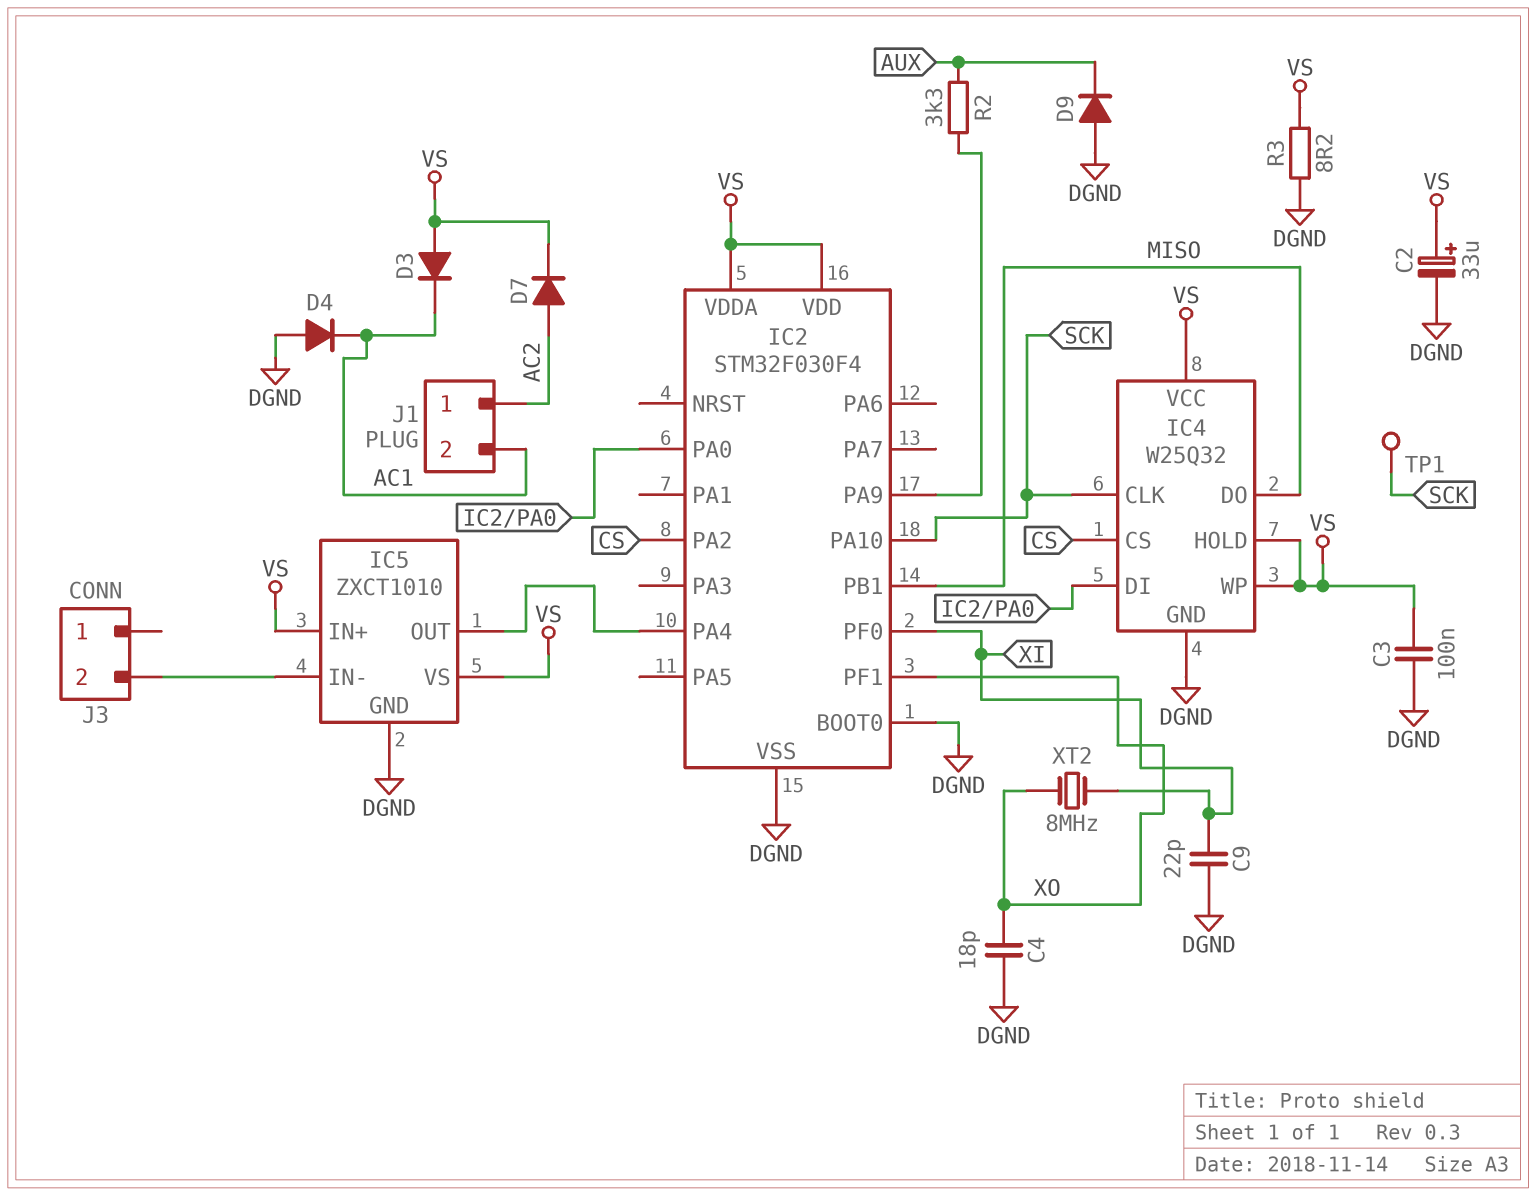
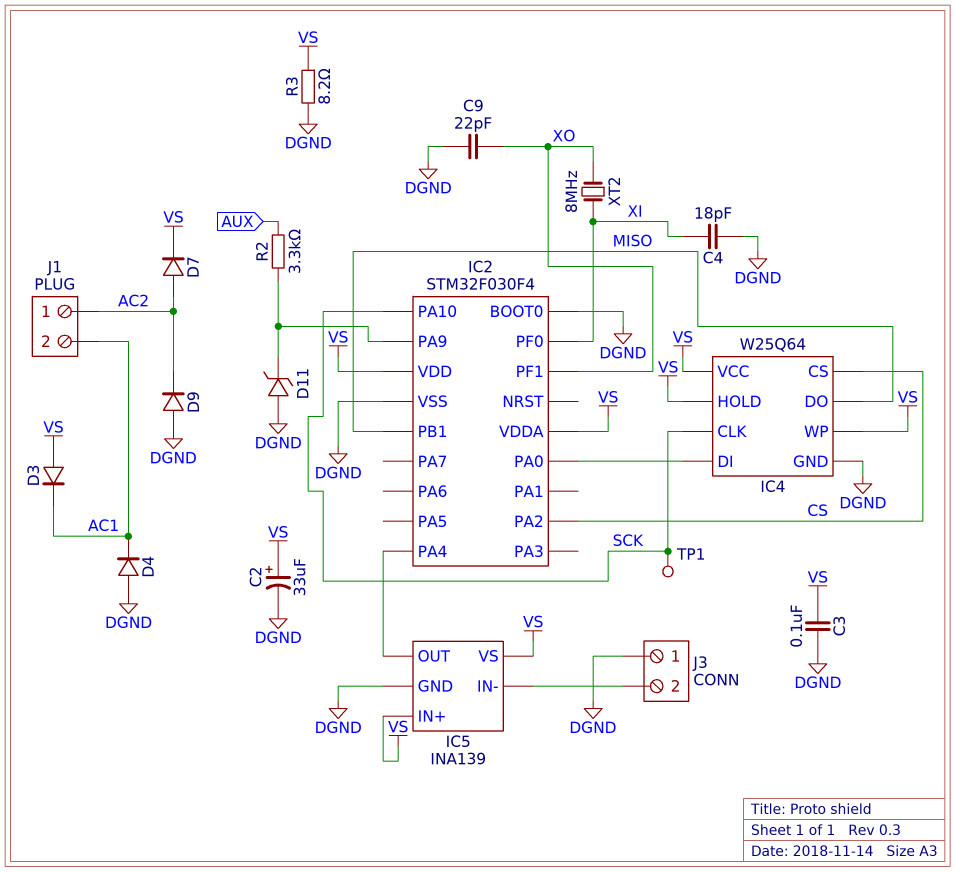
C4: 18pF (DGND, XO) -> 18pF (DGND, XI)
C9: 22pF (DGND, XI) -> 22pF (DGND, XO)
D9: diode (A DGND, K AUX) -> diode (A DGND, K AC2)
D11: none -> zener (A DGND, K IC2/PA9)
IC4: W25Q32 -> W25Q64
IC5: ZXCT1010 -> INA139
J3 pin 1: none -> DGND

